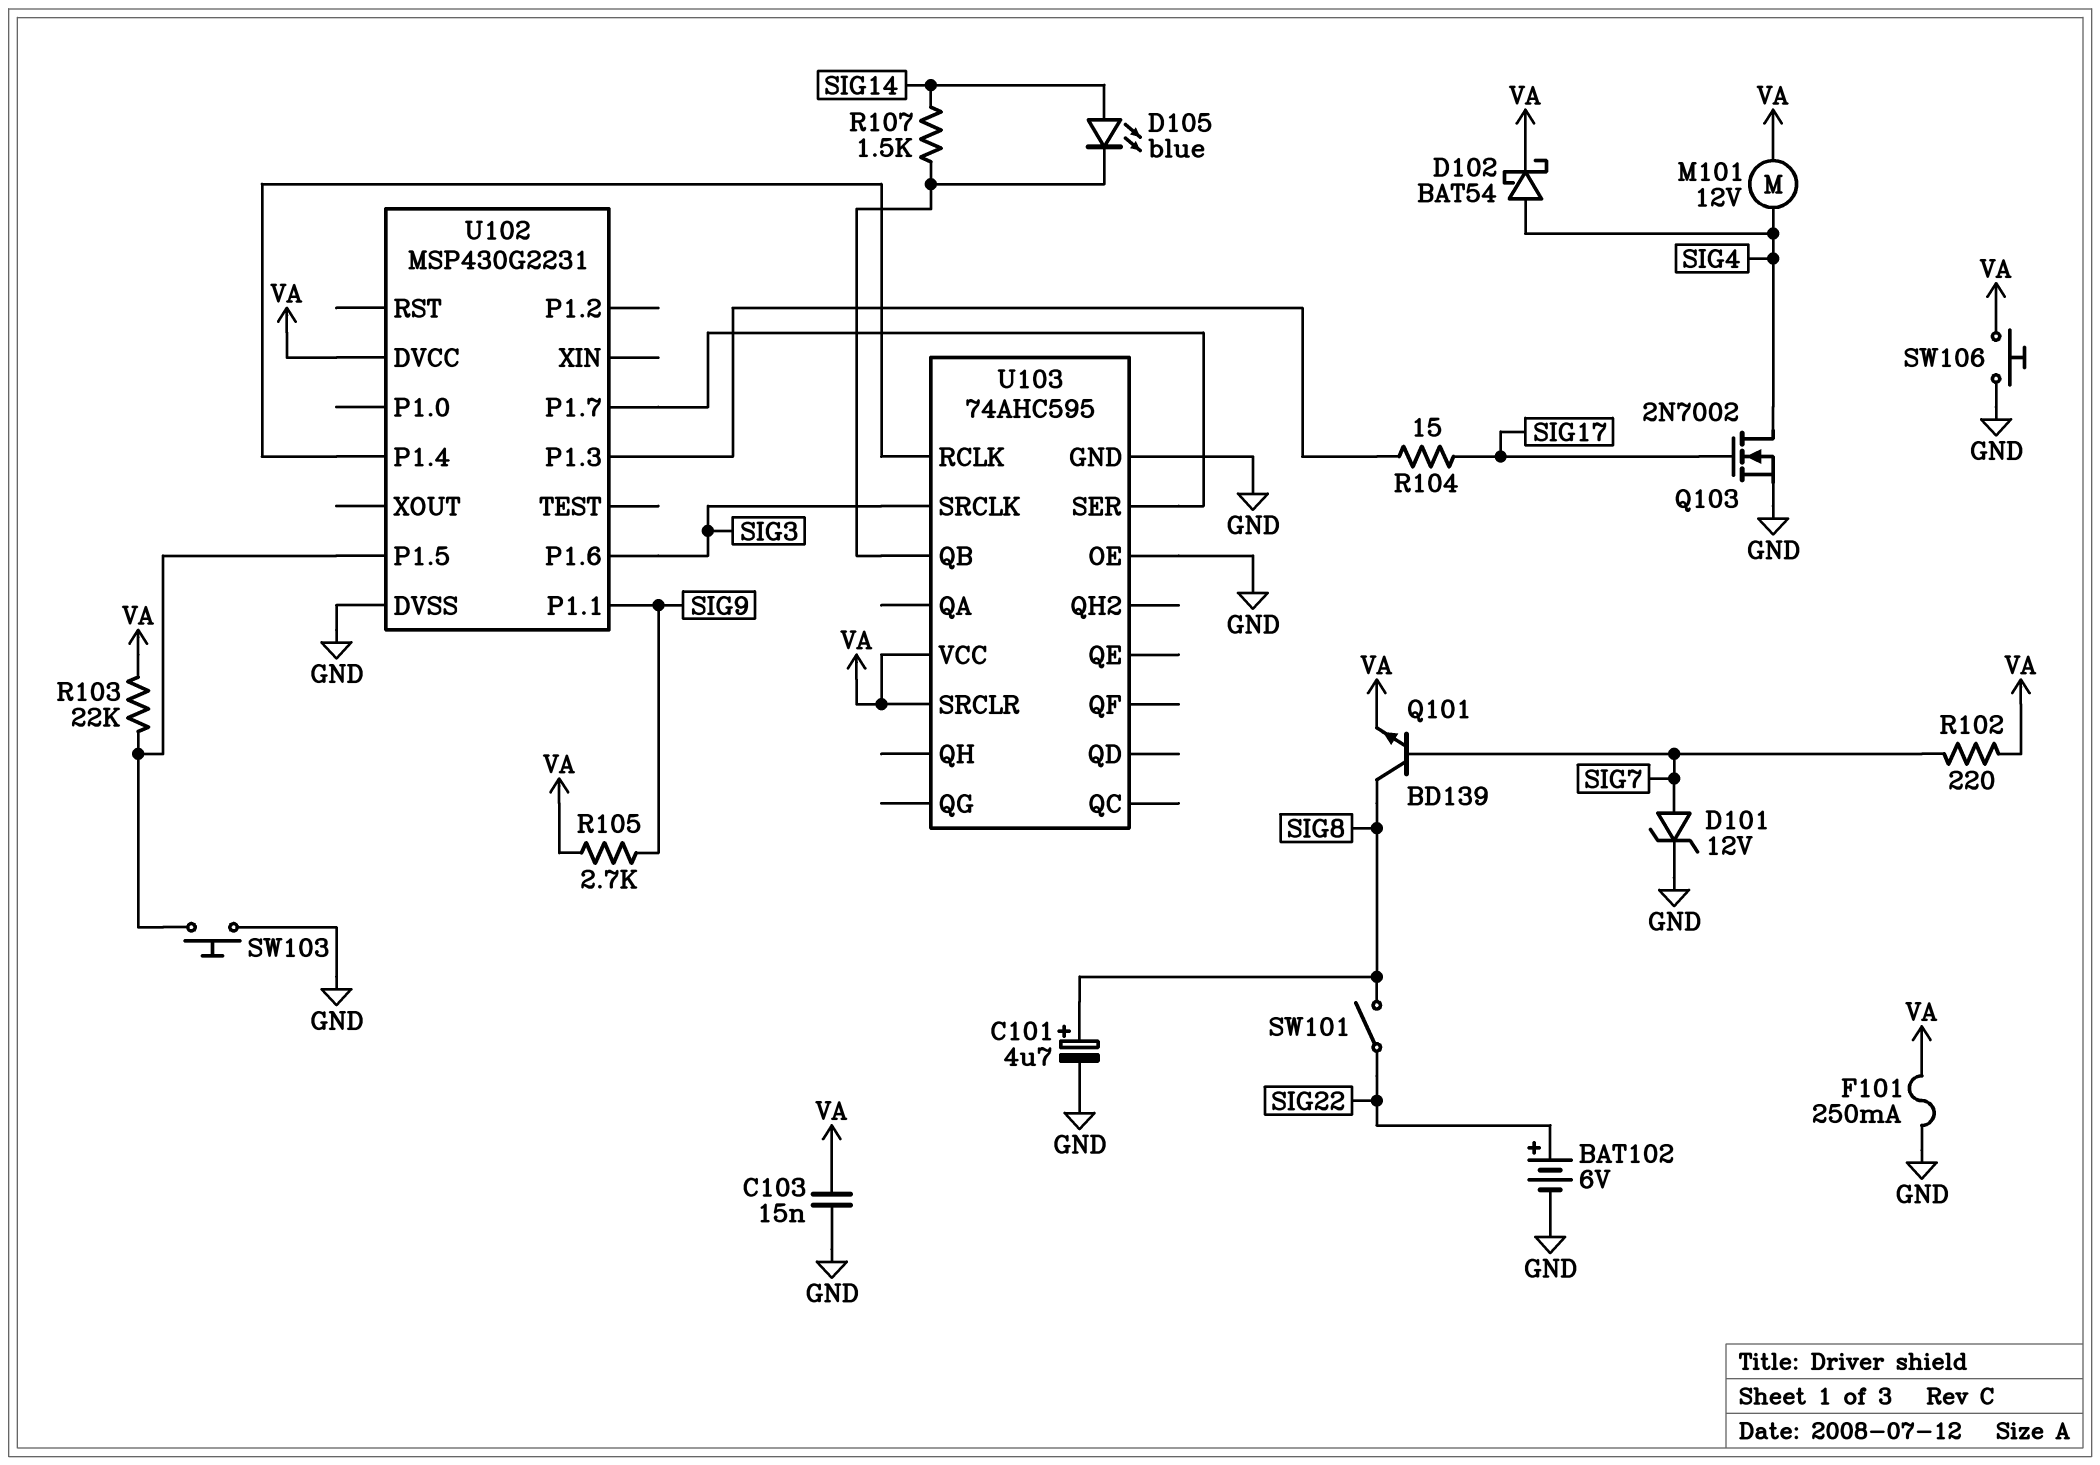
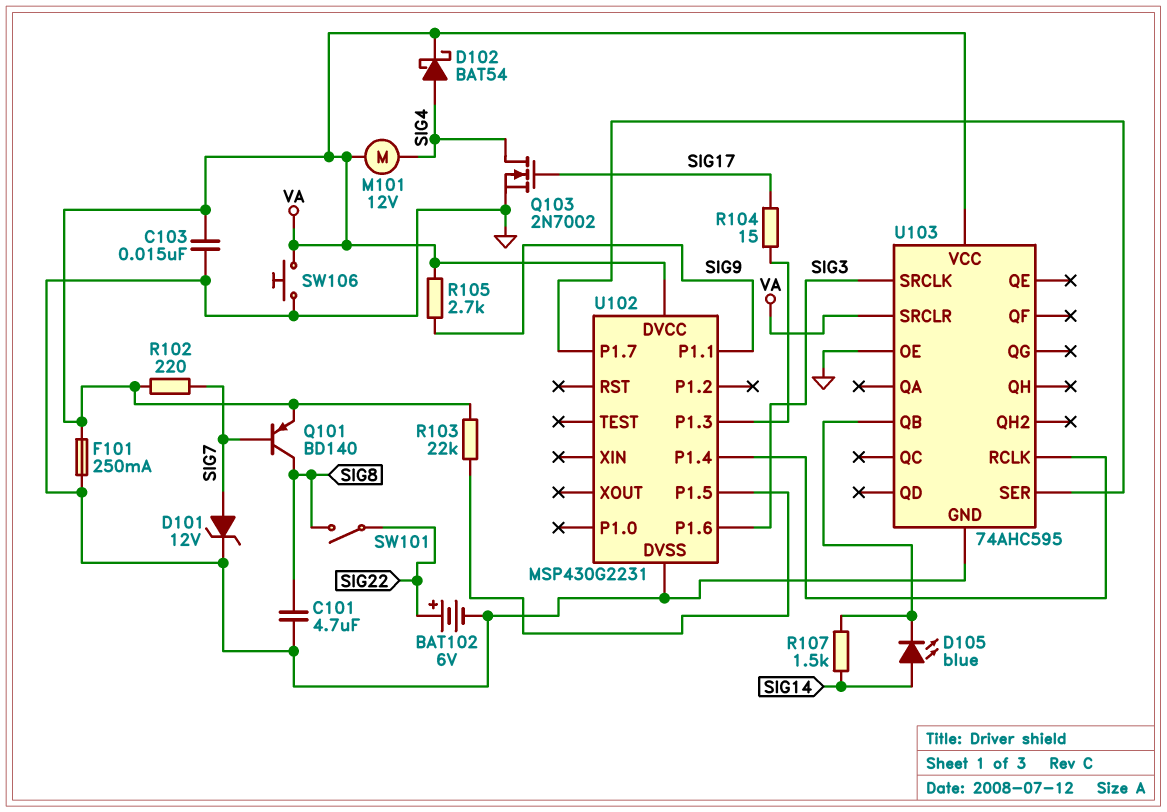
C101: 4.7uF (plus SIG8, minus GND) -> 4.7uF (GND, SIG8)
Q101: NPN BD139 (B SIG7, C SIG8, E VA) -> PNP BD140 (B SIG7, C SIG8, E VA)
SW103: button (GND, U102/P1.5) -> none

